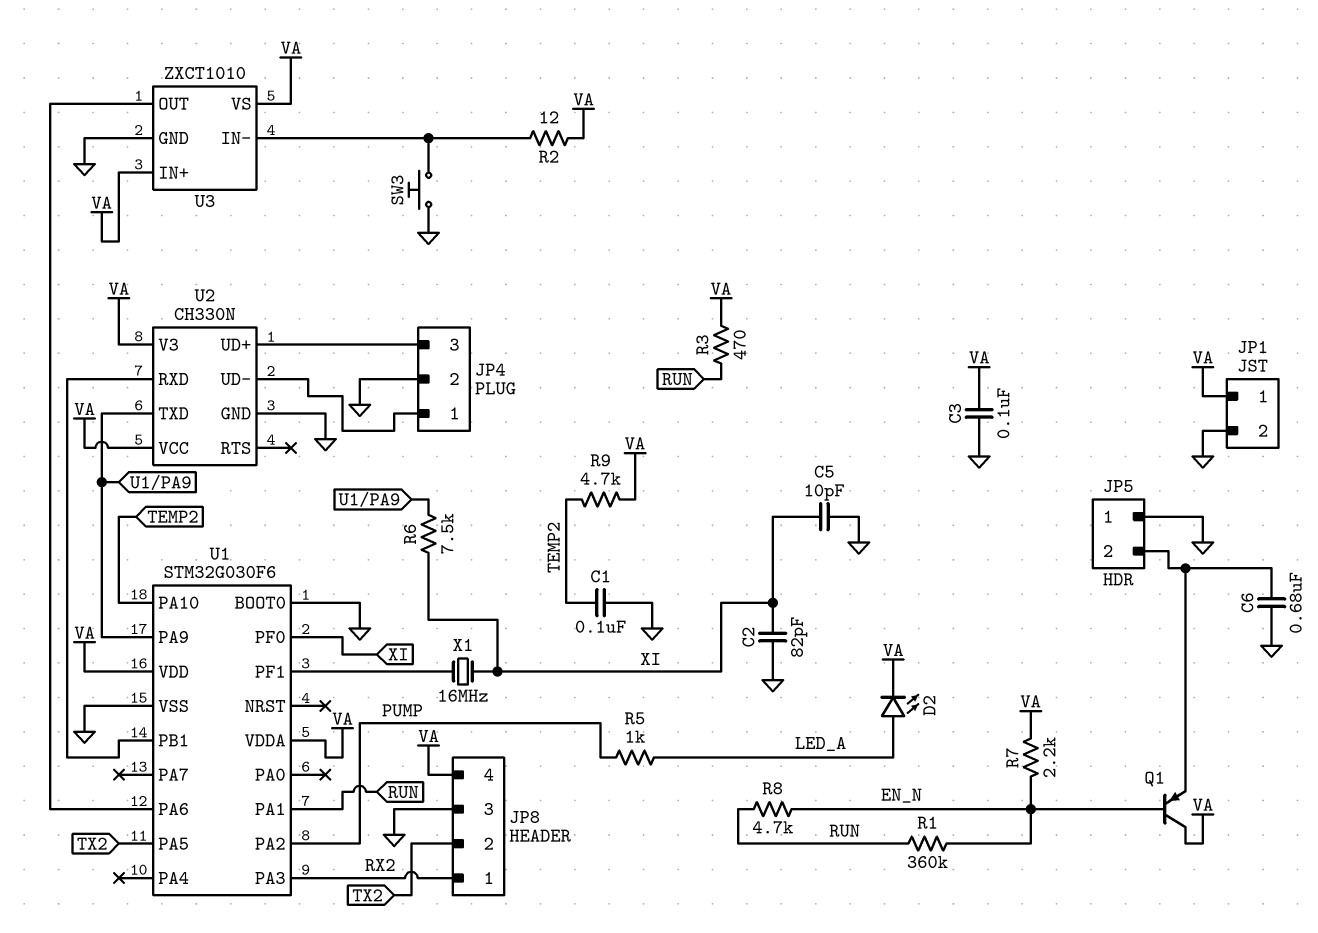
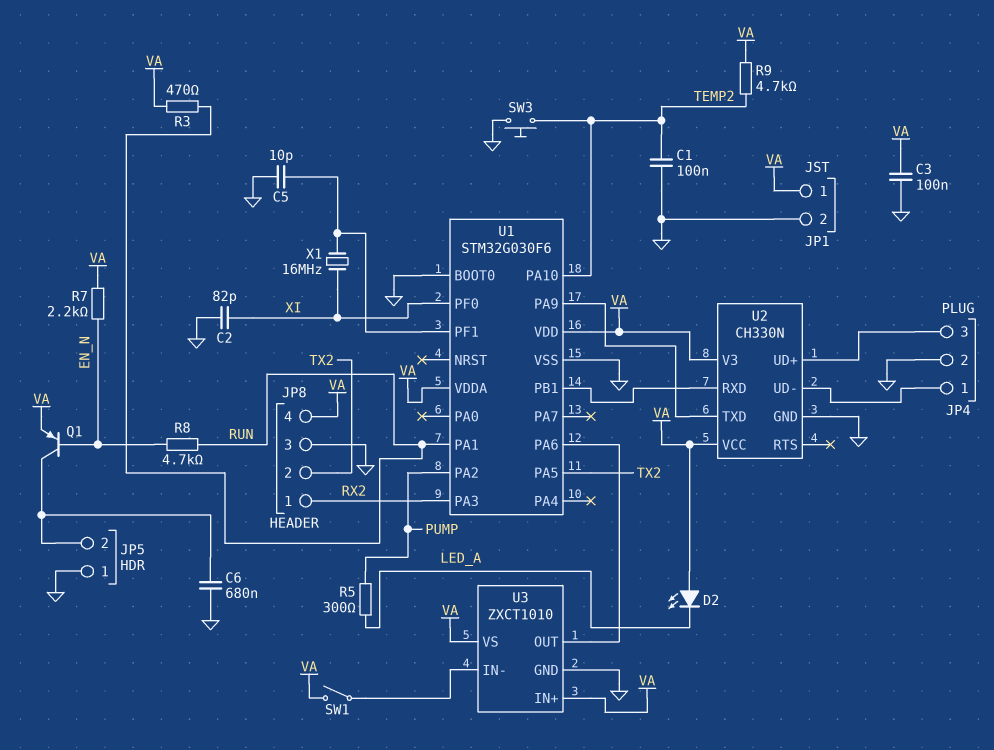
C5: 10pF (GND, XI) -> 10pF (GND, U1/PF1)
D2: LED (A LED_A, K VA) -> LED (A VA, K LED_A)
Q1: PNP (B EN_N, C VA, E JP5/2) -> PNP (B EN_N, C JP5/2, E VA)
R1: 360k (EN_N, RUN) -> none
R2: 12 (U3/IN-, VA) -> none
R5: 1k (LED_A, PUMP) -> 300 (LED_A, PUMP)
R6: 7.5k (U1/PA9, XI) -> none
SW1: none -> switch (U3/IN-, VA)
SW3: button (GND, U3/IN-) -> button (GND, TEMP2)

